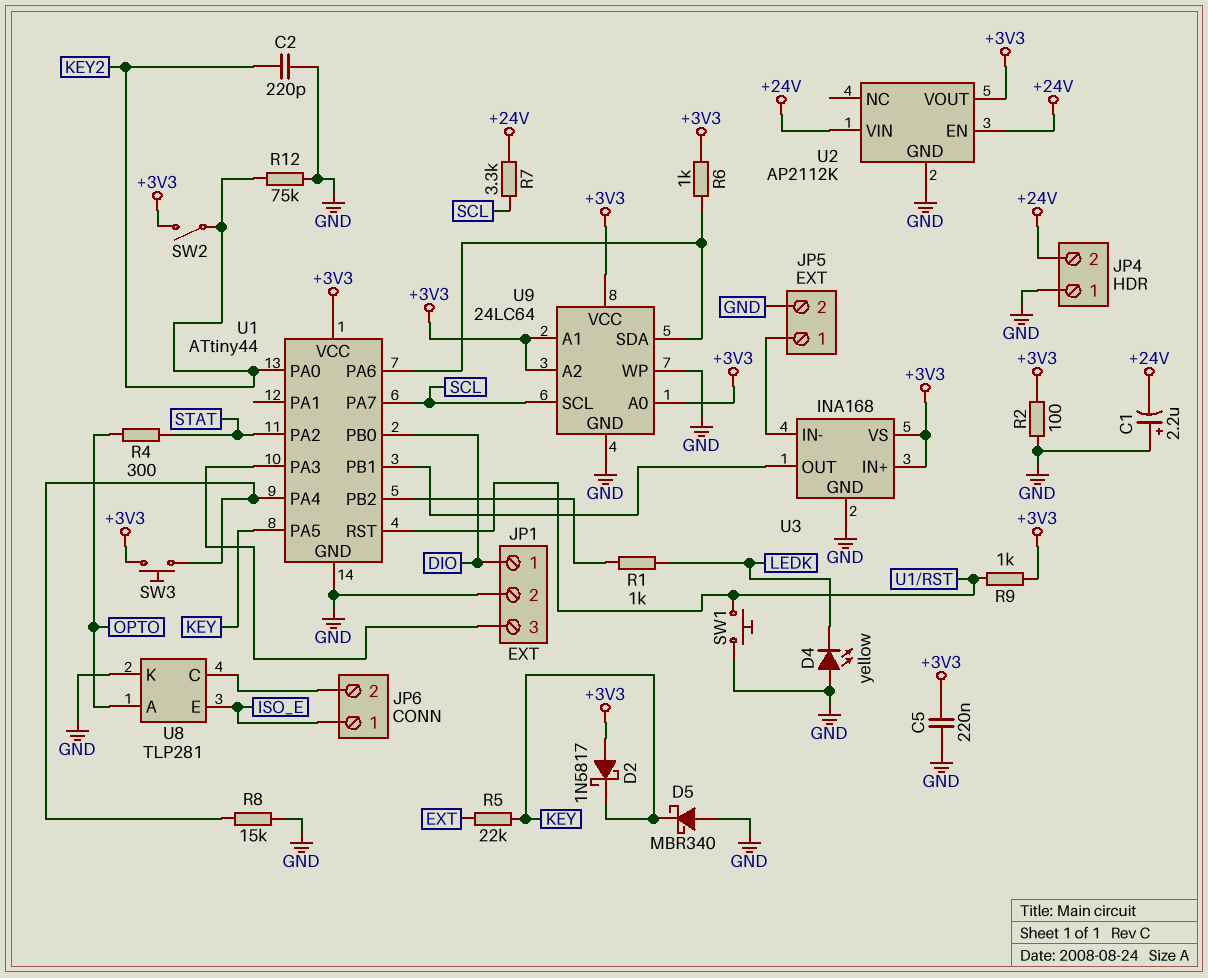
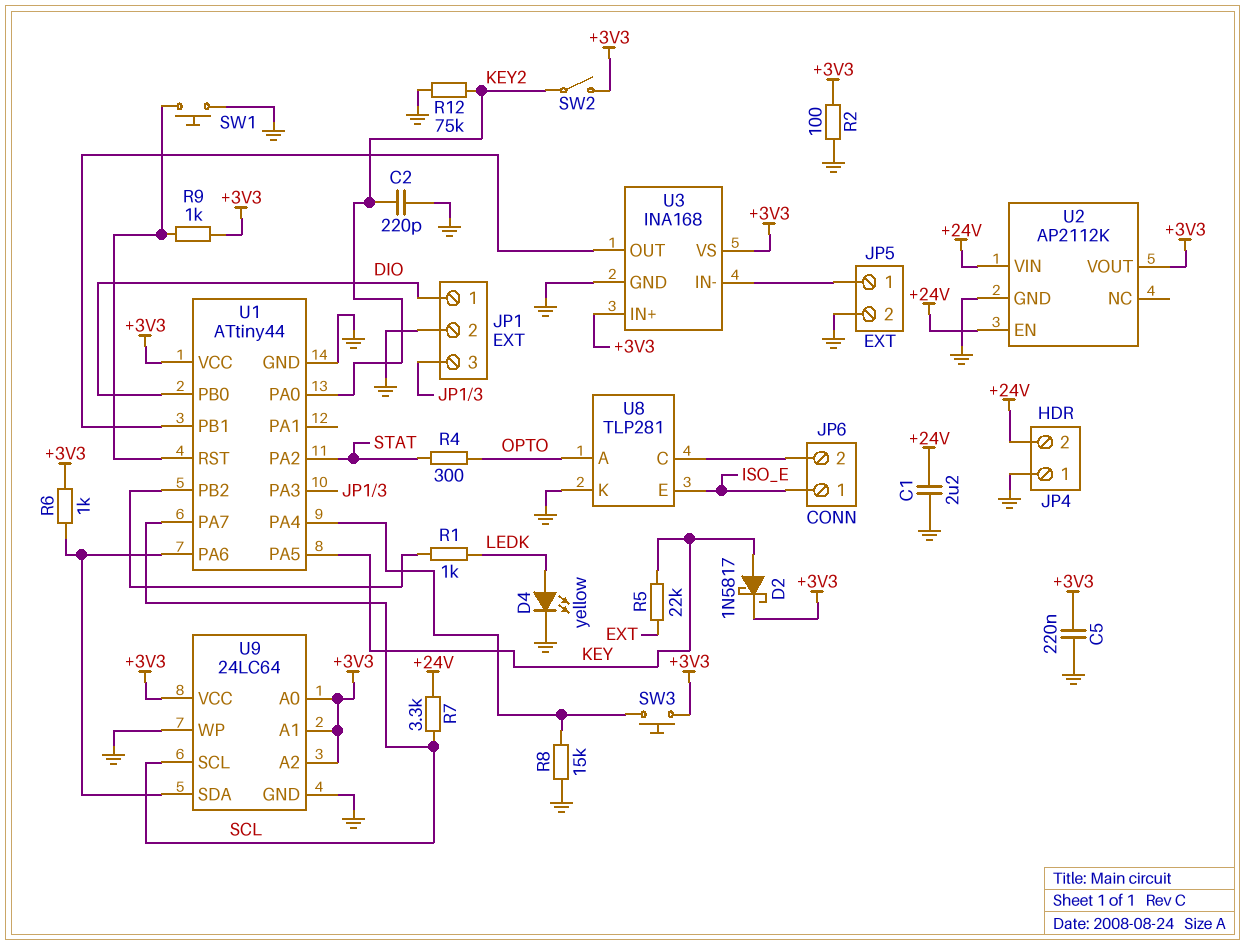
C1: 2.2uF (plus GND, minus +24V) -> 2.2uF (+24V, GND)
D2: schottky 1N5817 (A +3V3, K KEY) -> schottky 1N5817 (A KEY, K +3V3)
D4: LED yellow (A GND, K LEDK) -> LED yellow (A LEDK, K GND)
D5: schottky MBR340 (A GND, K KEY) -> none

